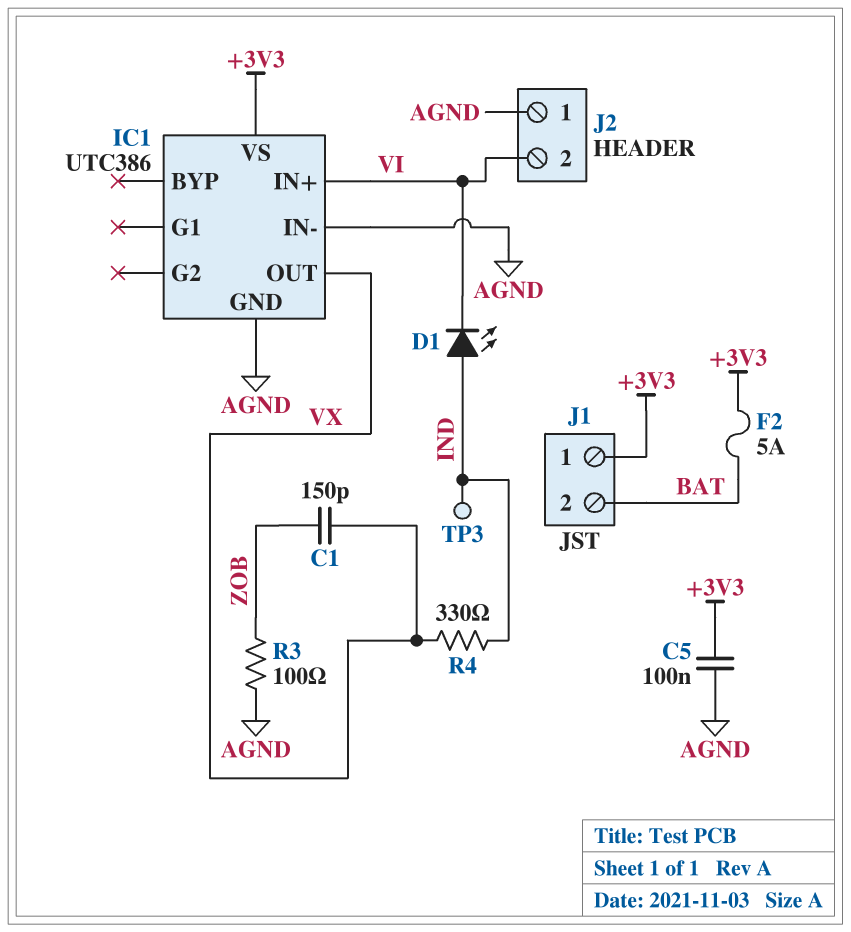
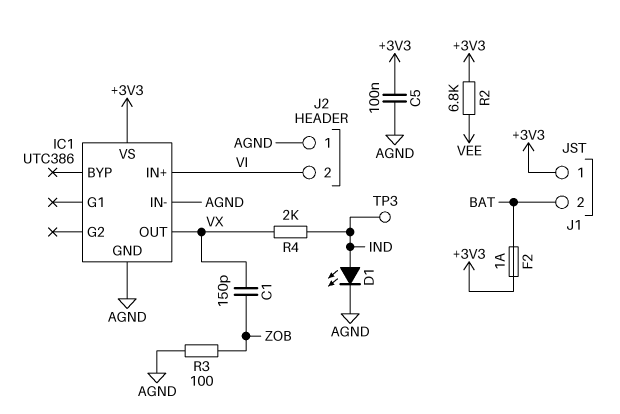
D1: LED (A IND, K VI) -> LED (A IND, K AGND)
F2: 5A (+3V3, BAT) -> 1A (+3V3, BAT)
R2: none -> 6.8k (+3V3, VEE)
R4: 330 (IND, VX) -> 2k (IND, VX)

